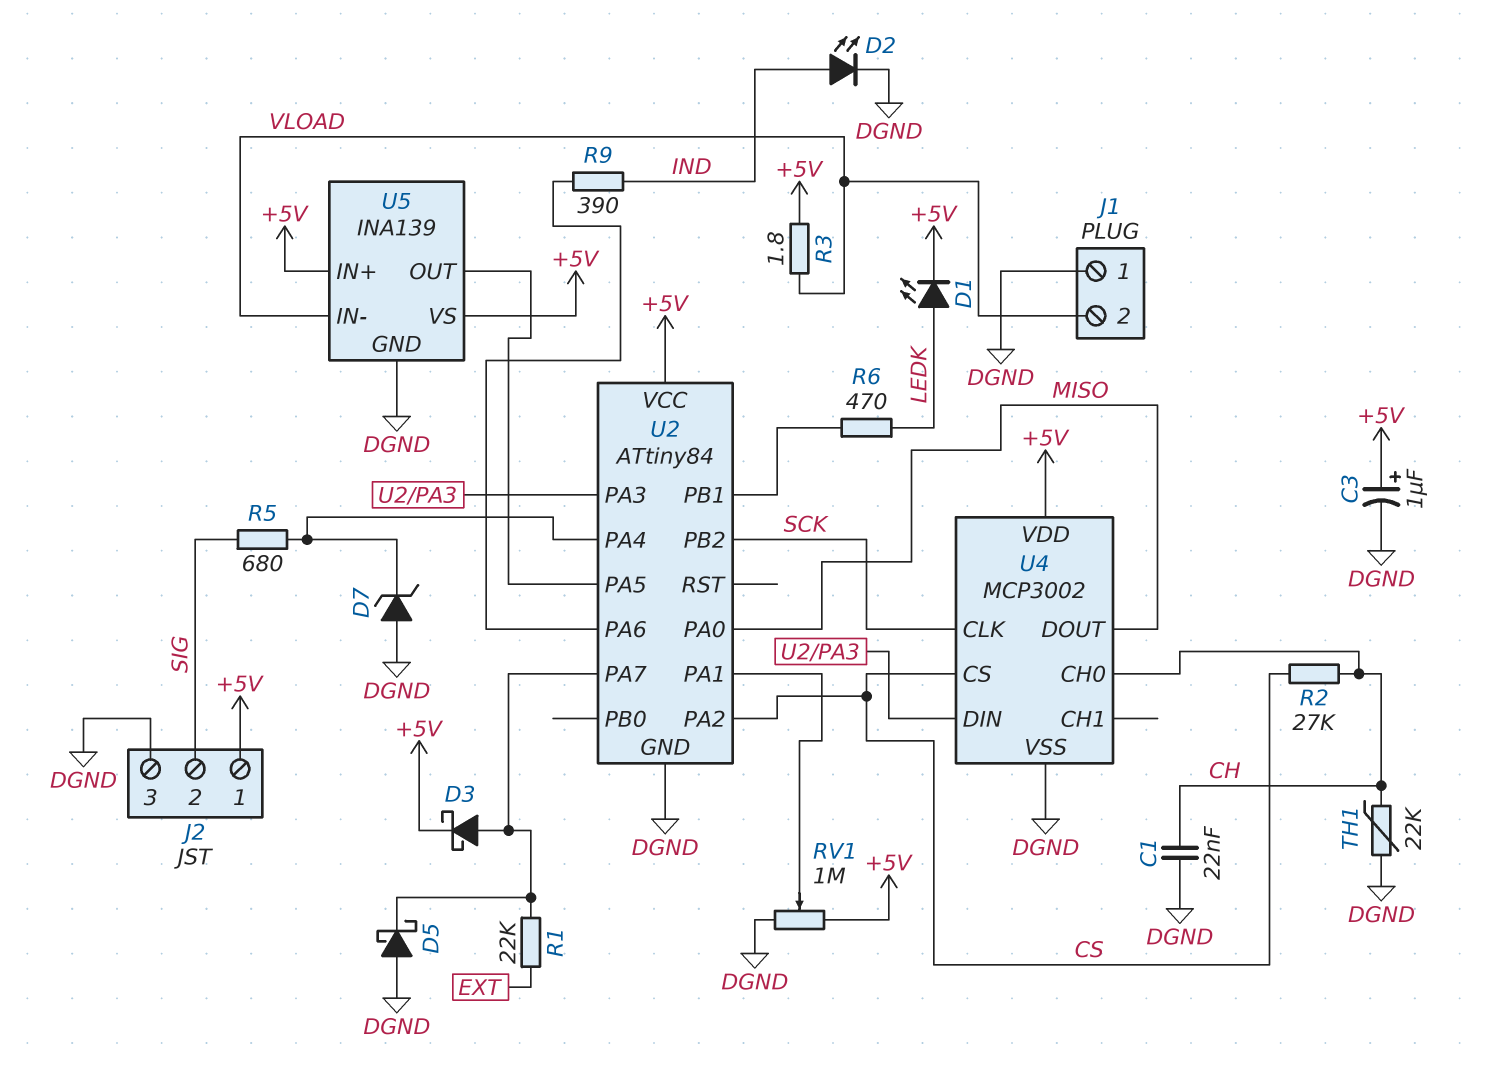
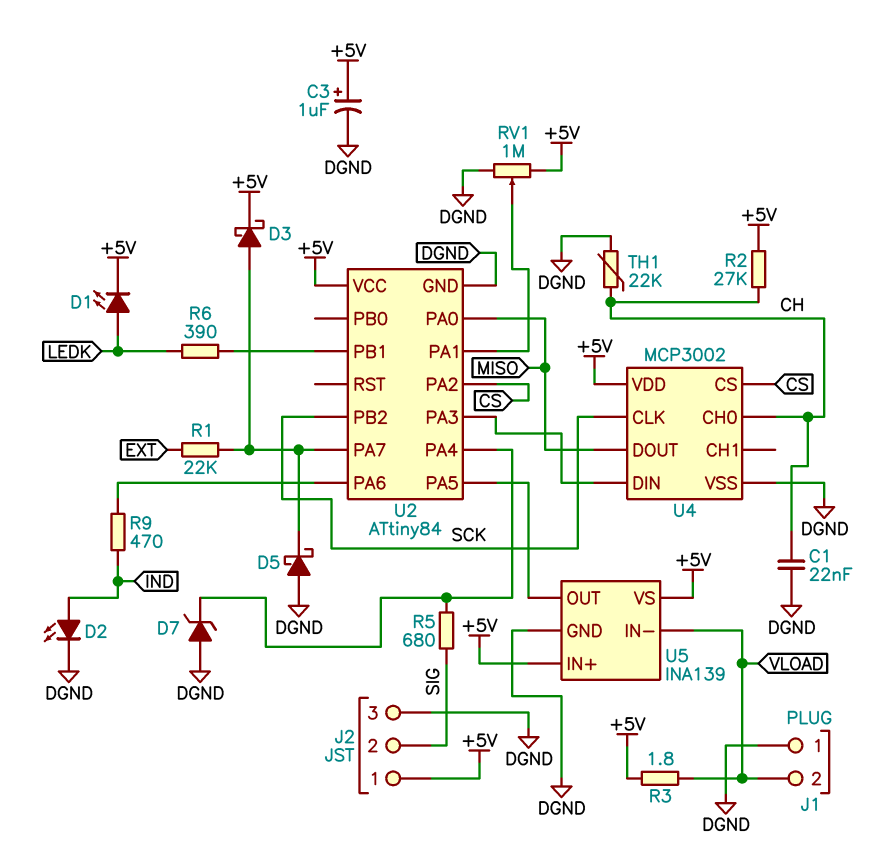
R2: 27k (CH, CS) -> 27k (+5V, CH)
R6: 470 (LEDK, U2/PB1) -> 390 (LEDK, U2/PB1)
R9: 390 (IND, U2/PA6) -> 470 (IND, U2/PA6)

